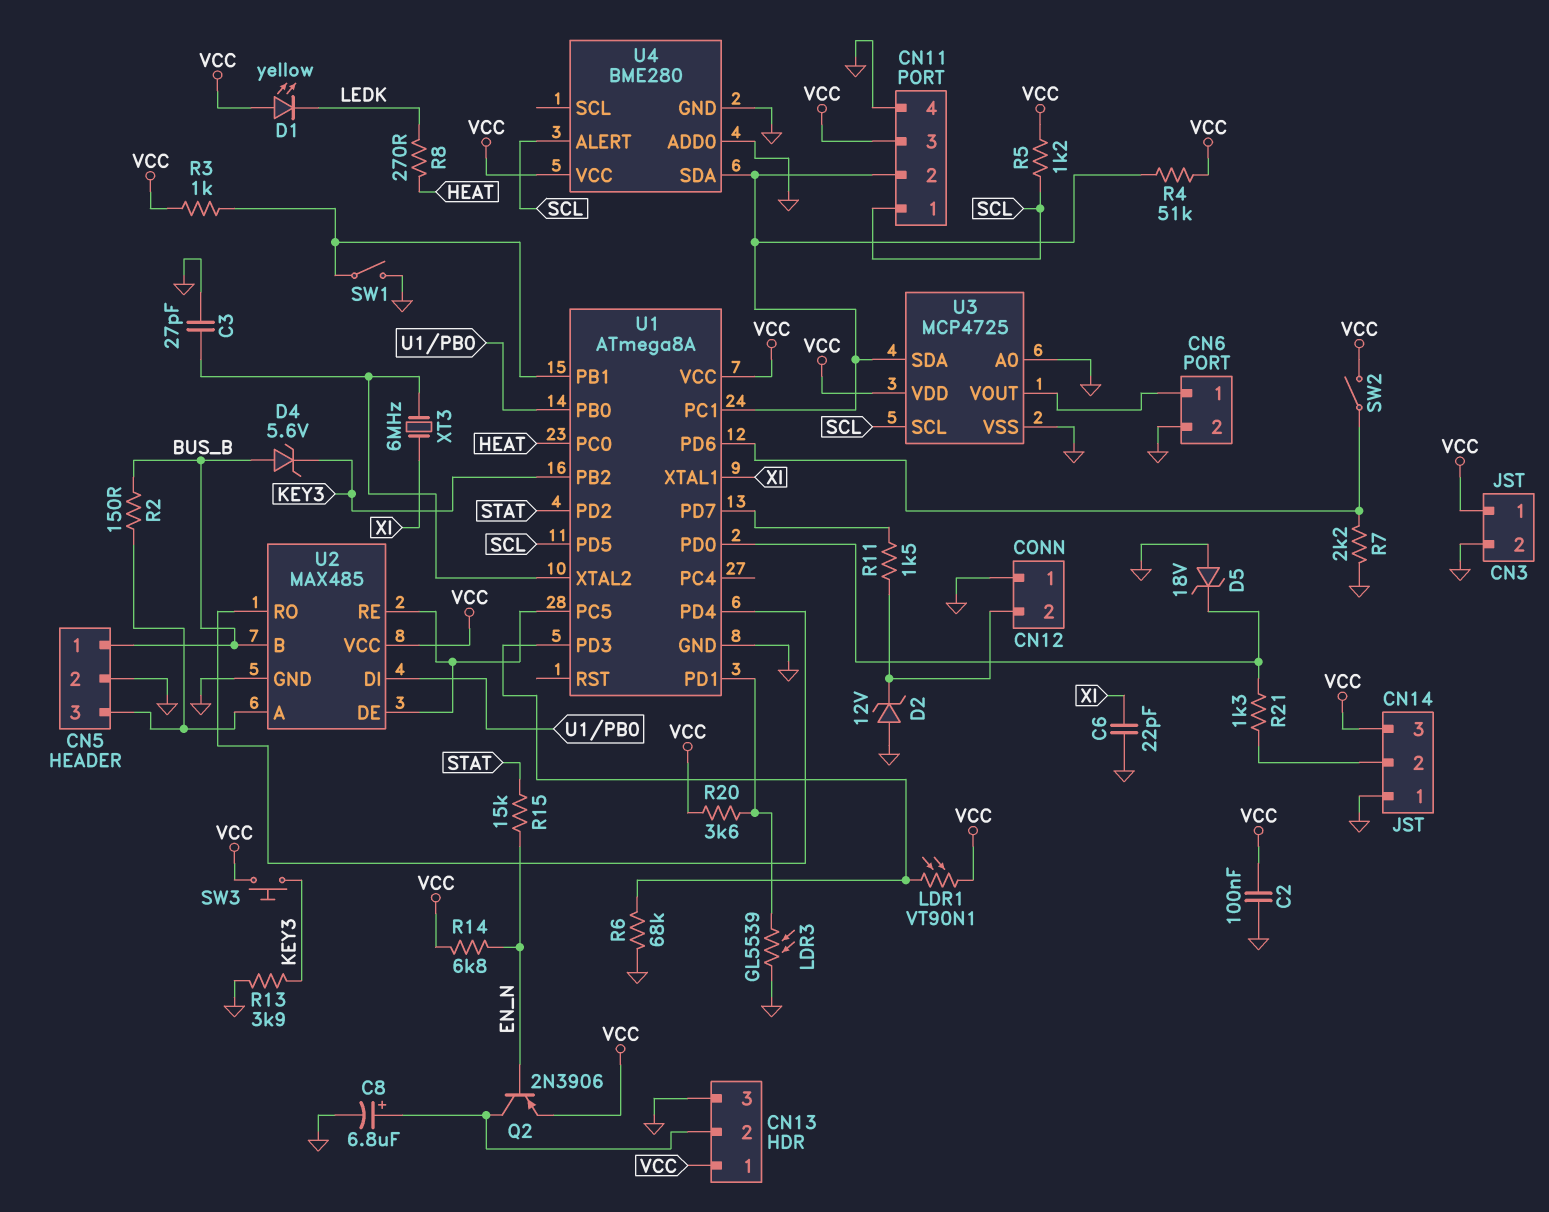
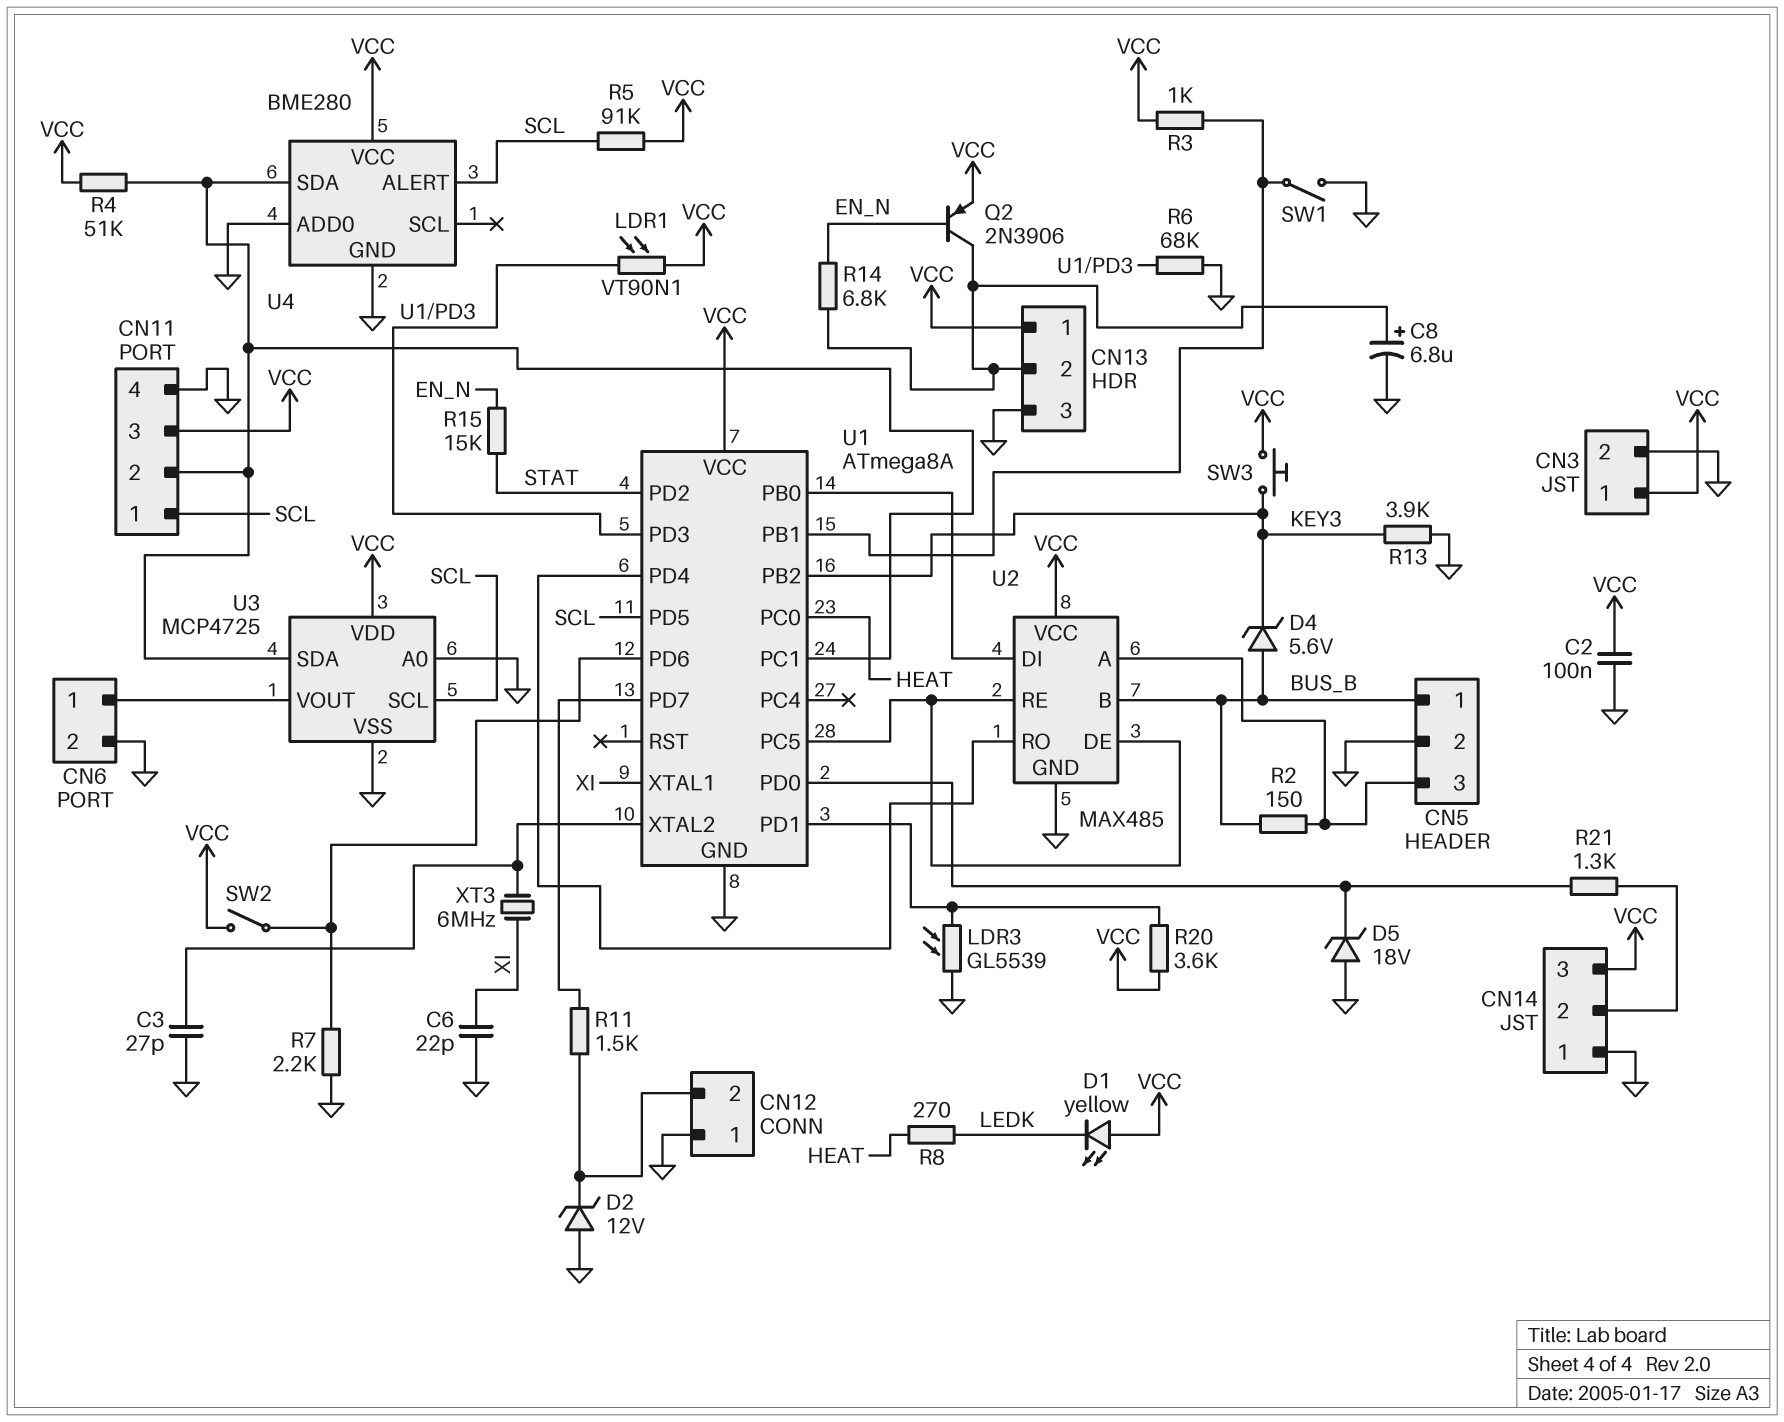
R5: 1.2k (SCL, VCC) -> 91k (SCL, VCC)
R14: 6.8k (EN_N, VCC) -> 6.8k (CN13/2, EN_N)

